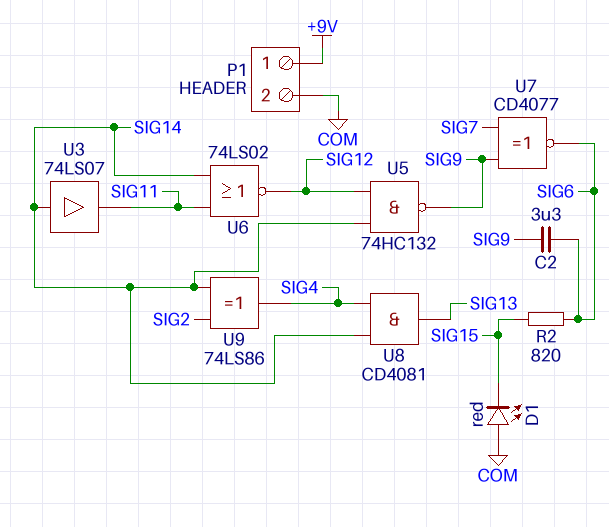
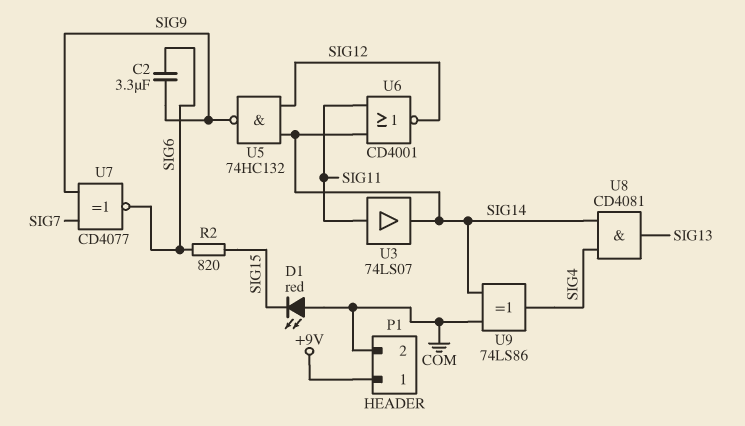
U3: buffer 74LS07 (in SIG14, out SIG11) -> buffer 74LS07 (in SIG11, out SIG14)
U6: NOR 74LS02 (in SIG11, in SIG14, out SIG12) -> NOR CD4001 (in SIG11, in SIG14, out SIG12)
U9: XOR 74LS86 (in SIG2, in SIG14, out SIG4) -> XOR 74LS86 (in COM, in SIG14, out SIG4)

